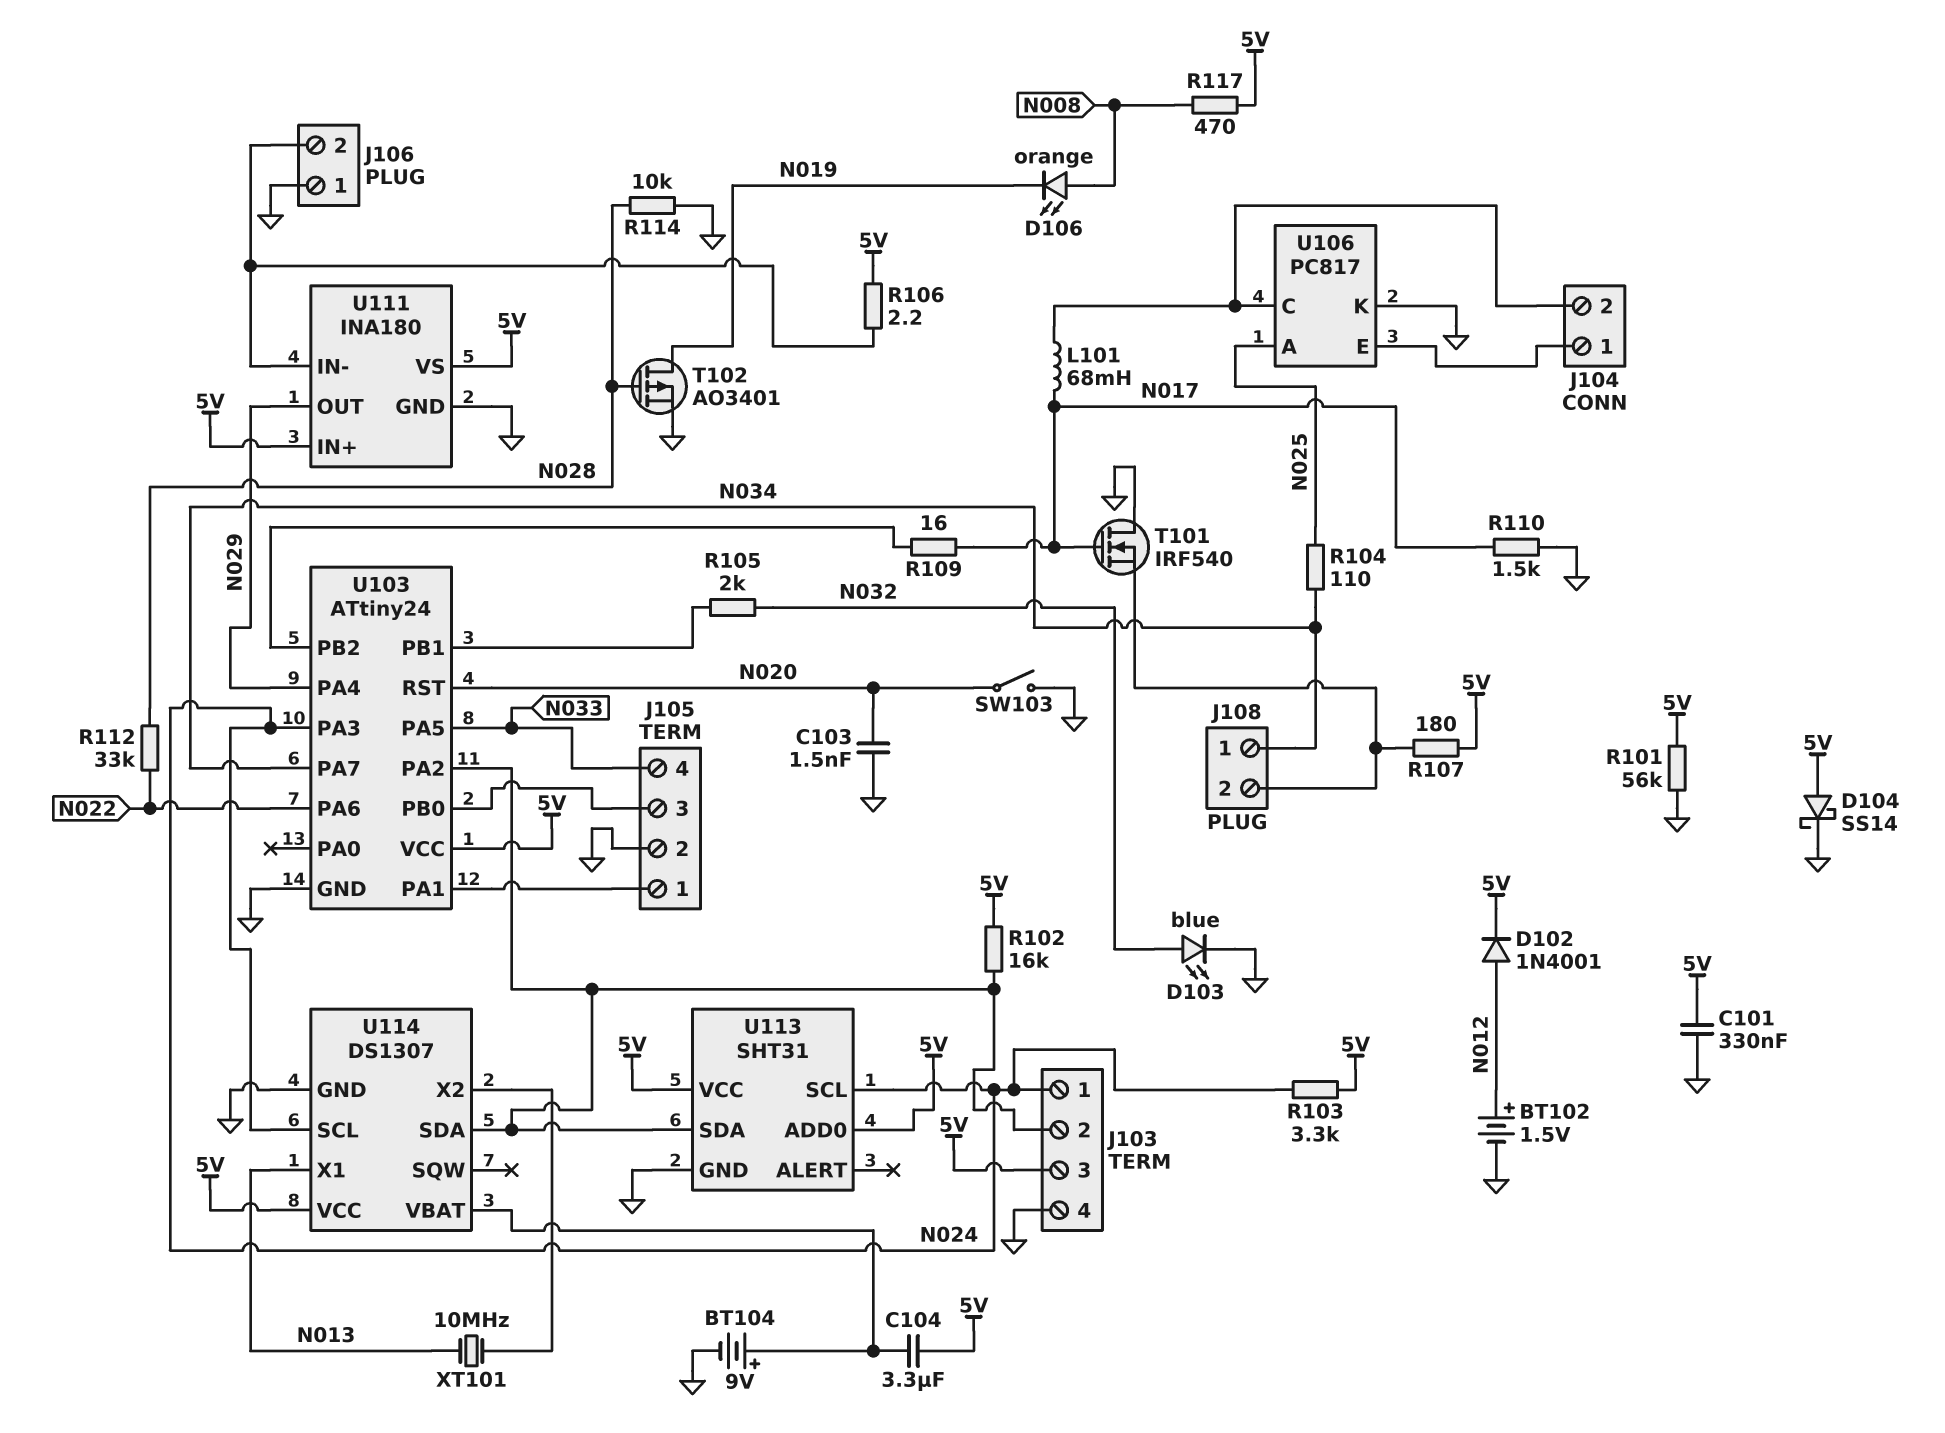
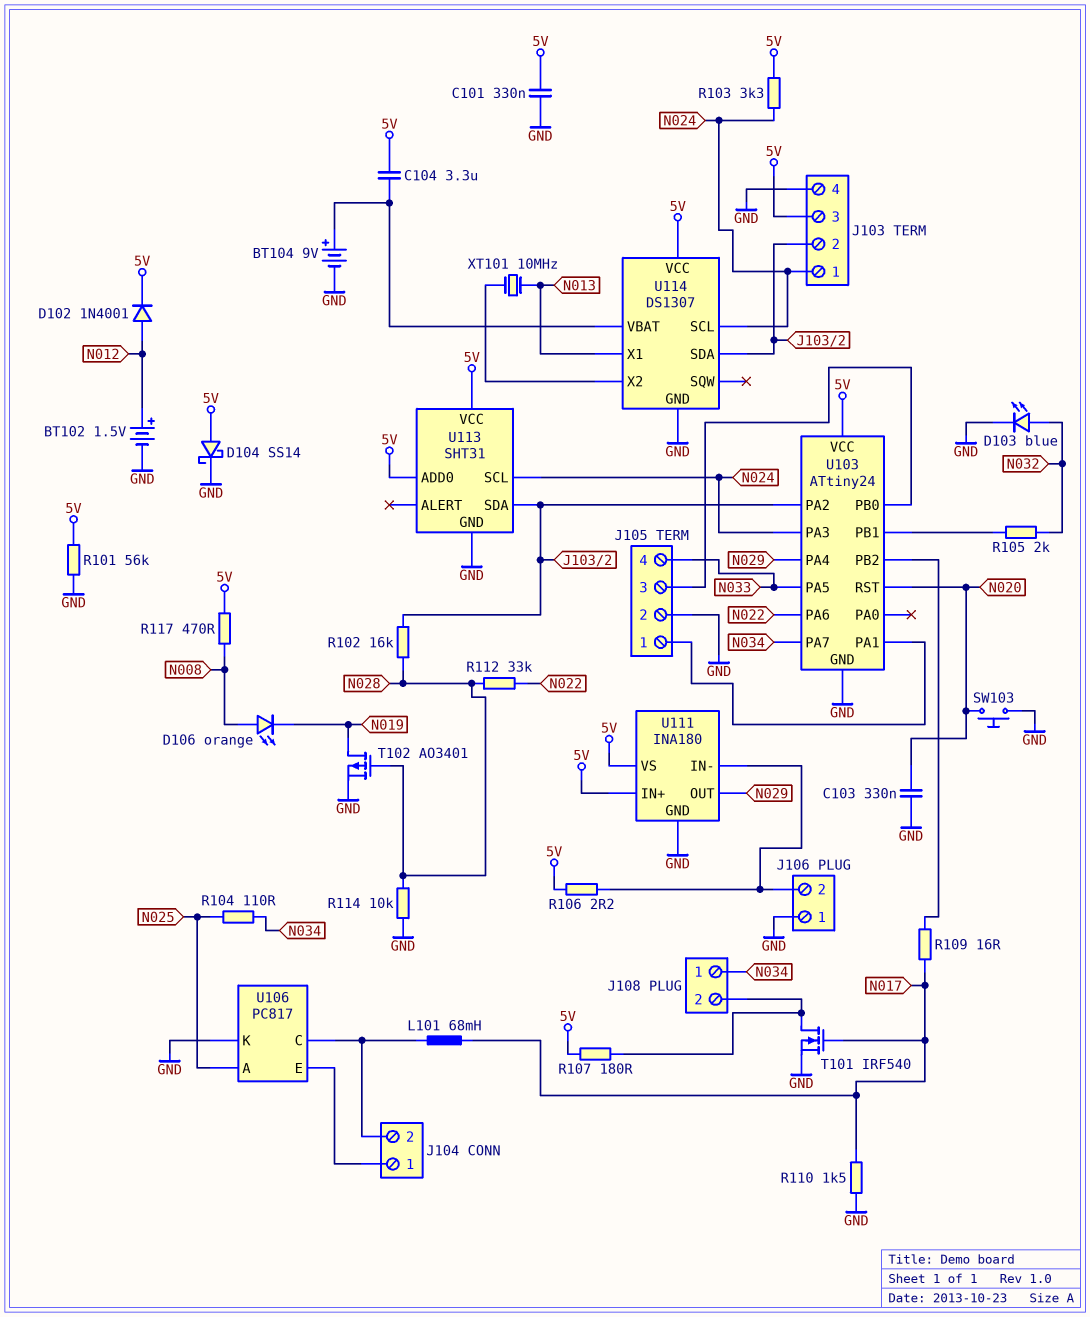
C103: 1.5nF (GND, N020) -> 330nF (GND, N020)
R102: 16k (5V, J103/2) -> 16k (J103/2, N028)
SW103: switch (GND, N020) -> button (GND, N020)
T101: NMOS IRF540 (G N017, D GND, S J108/2) -> NMOS IRF540 (G N017, D J108/2, S GND)

